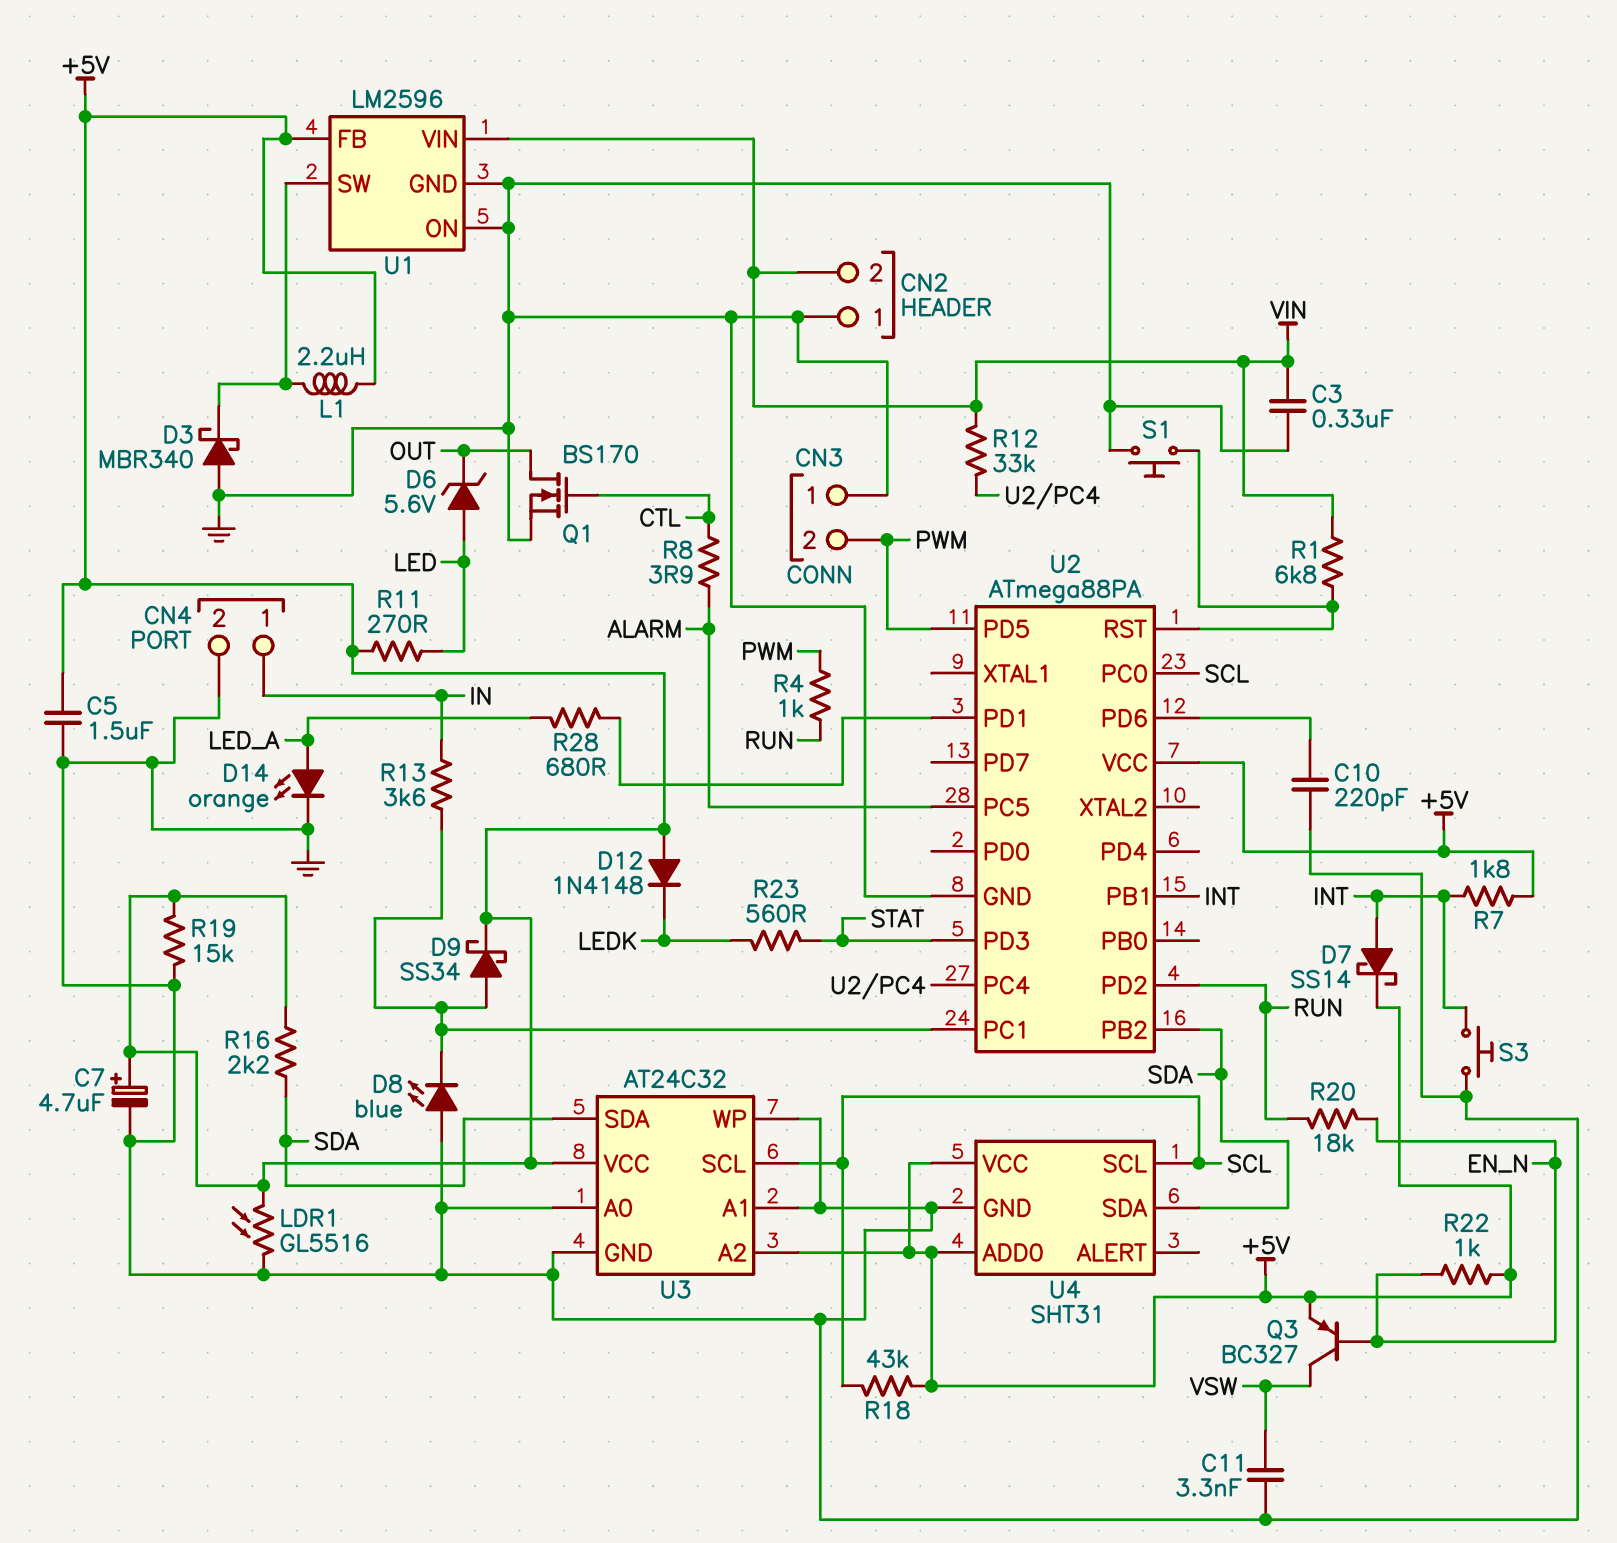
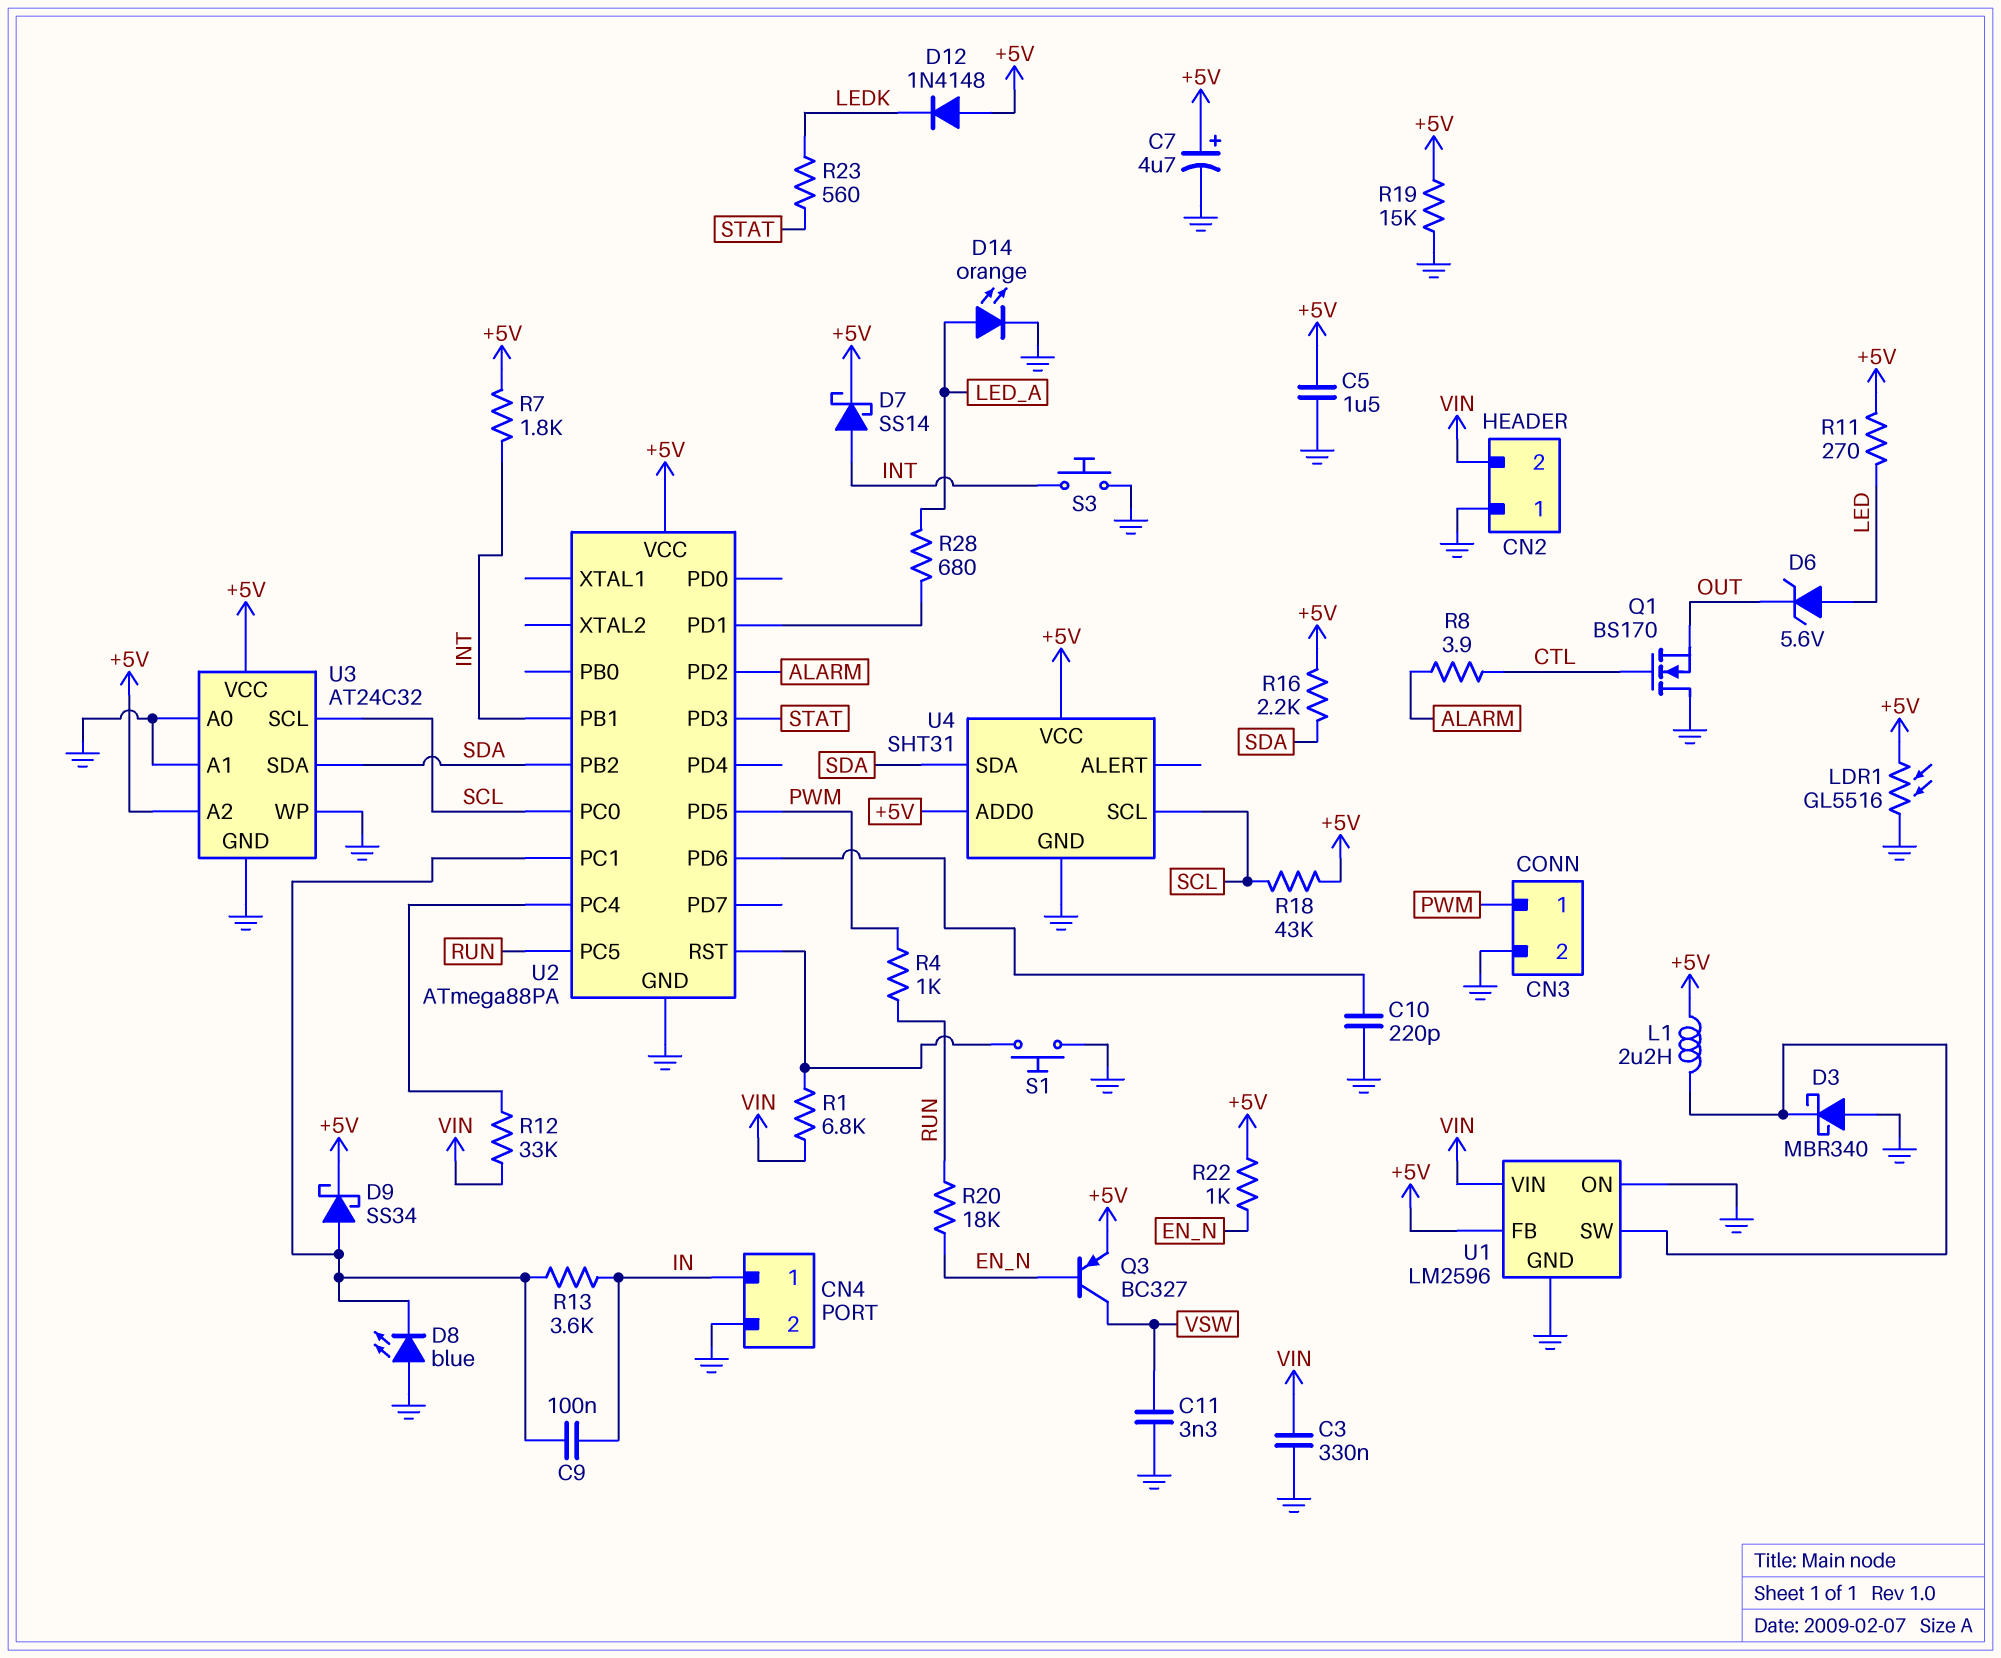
C9: none -> 100nF (IN, U2/PC1)
CN3 pin 1: GND -> PWM
CN3 pin 2: PWM -> GND
Q1: NMOS BS170 (G CTL, D OUT, S GND) -> NMOS BS170 (G CTL, D GND, S OUT)
U2 pin PC5: ALARM -> RUN
U2 pin PD2: RUN -> ALARM

